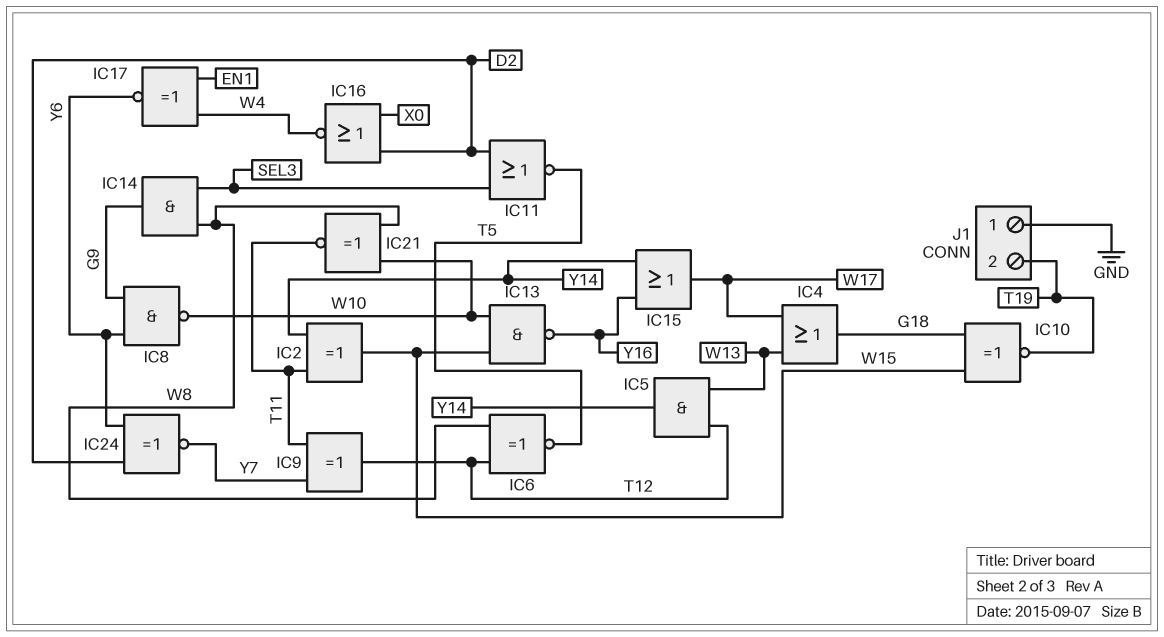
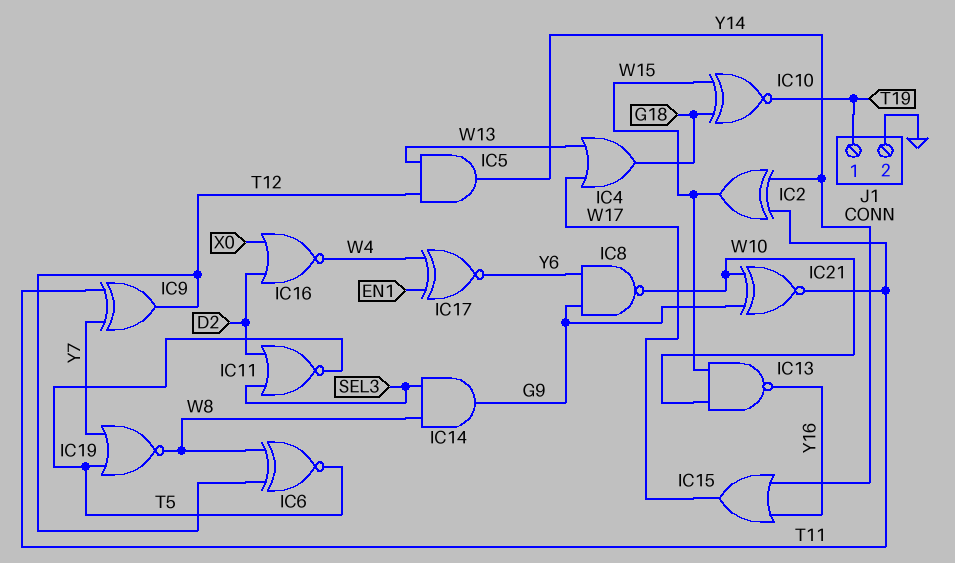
IC19: none -> NOR (in T5, in Y7, out W8)
IC21: XNOR (in W8, in W10, out T11) -> XNOR (in G9, in W10, out T11)
IC24: XNOR (in D2, in Y6, out Y7) -> none
J1 pin 1: GND -> T19
J1 pin 2: T19 -> GND

